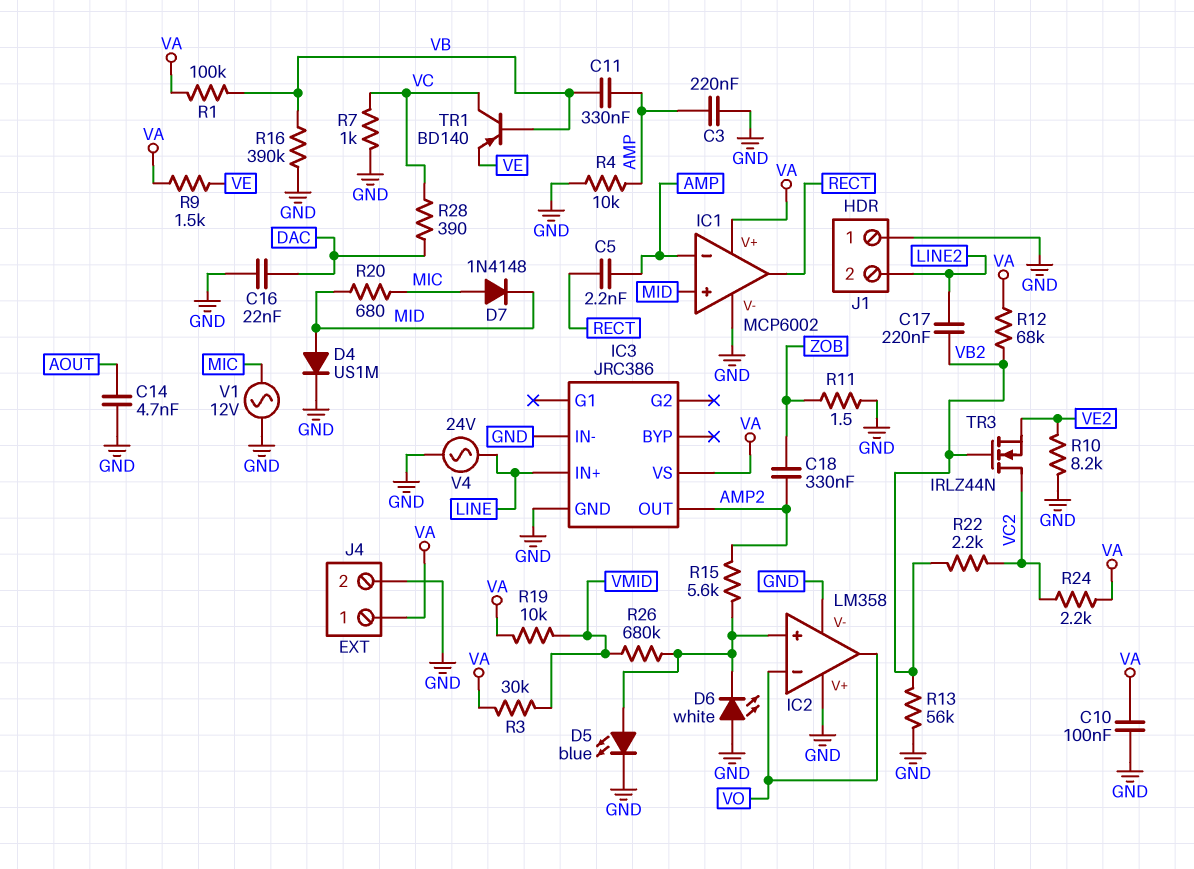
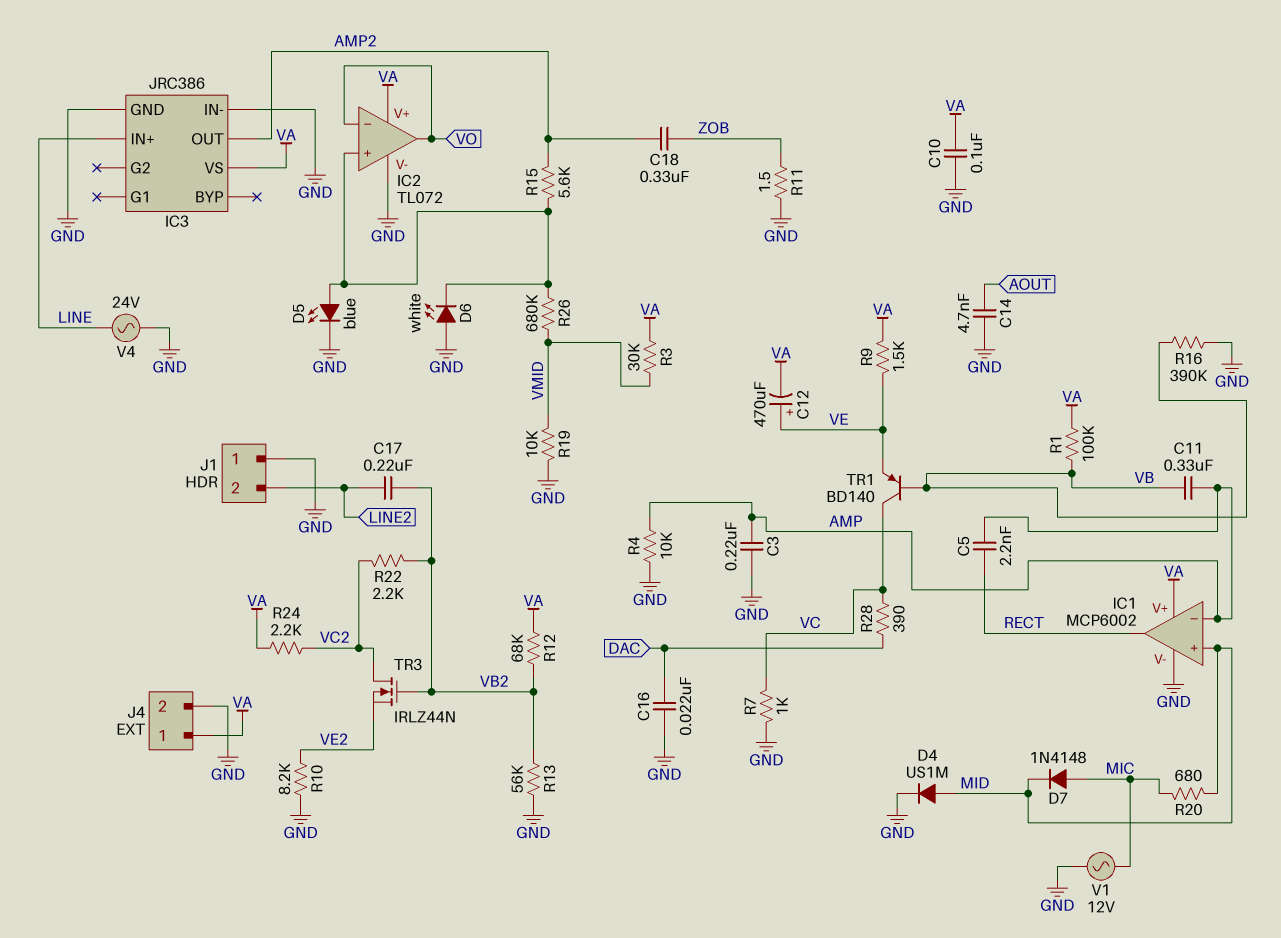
C12: none -> 470uF (plus VE, minus VA)
IC2: LM358 -> TL072
IC2 pin V+: GND -> VA
R19: 10k (VA, VMID) -> 10k (GND, VMID)

